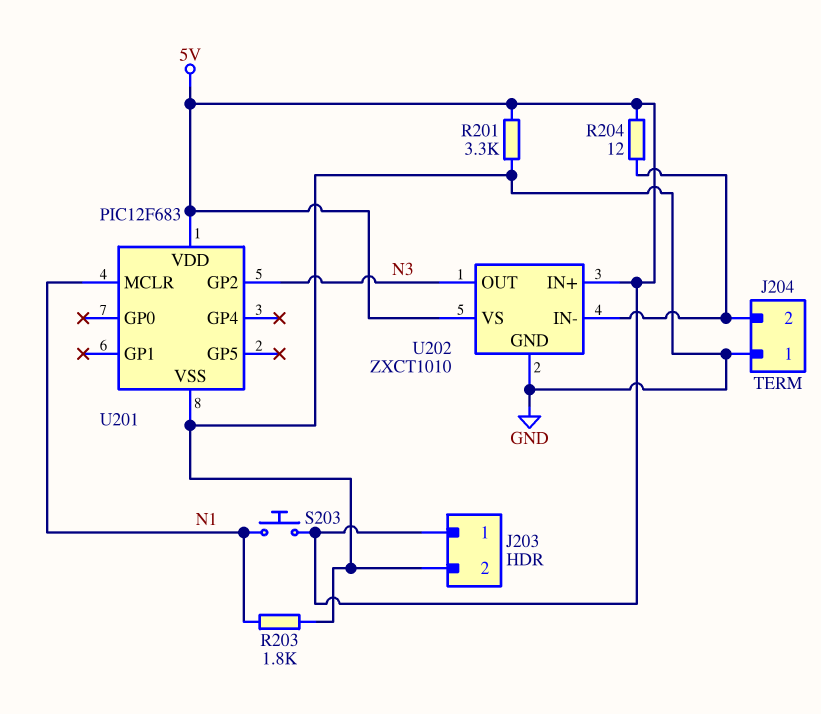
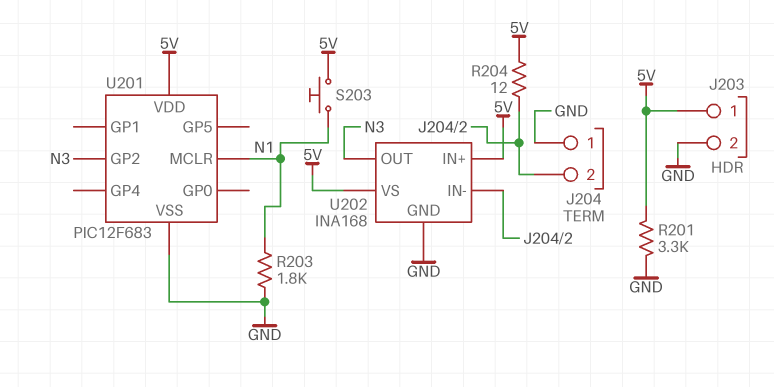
U202: ZXCT1010 -> INA168

